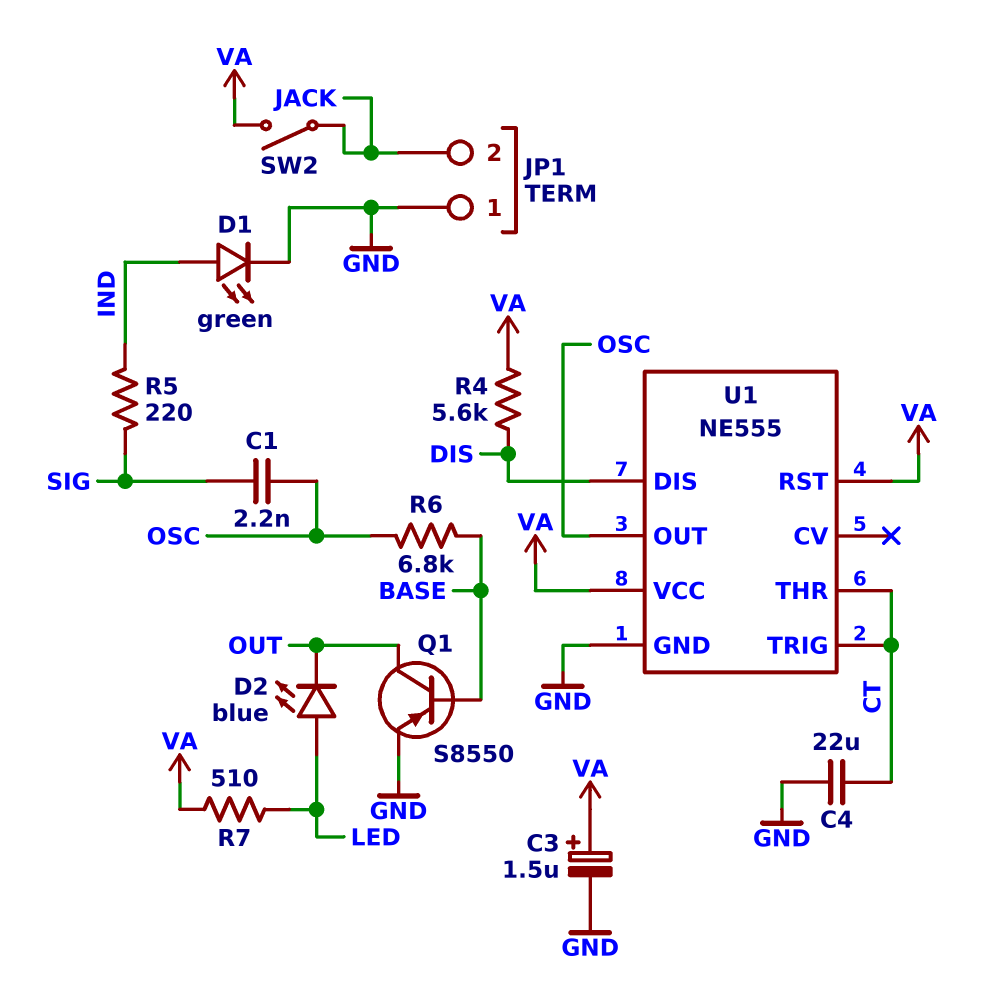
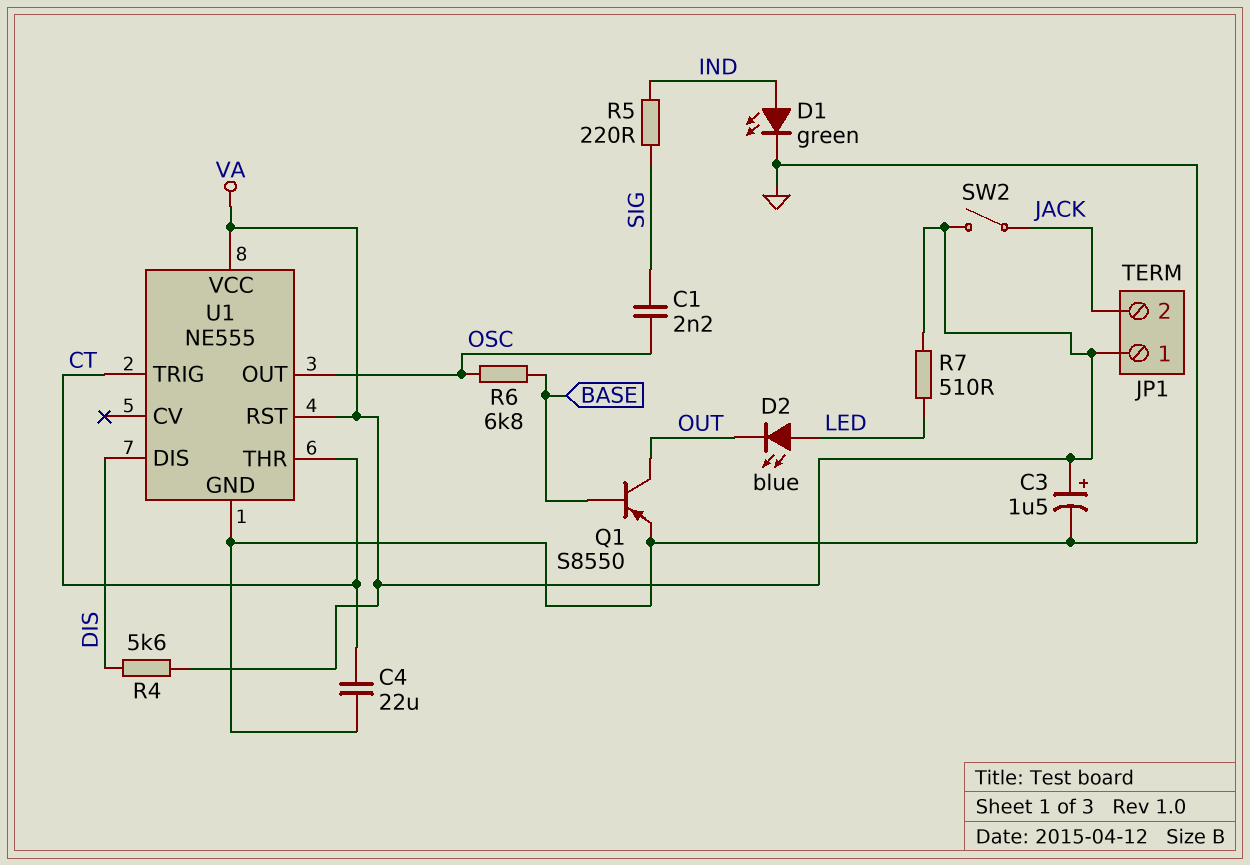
JP1 pin 1: GND -> VA

